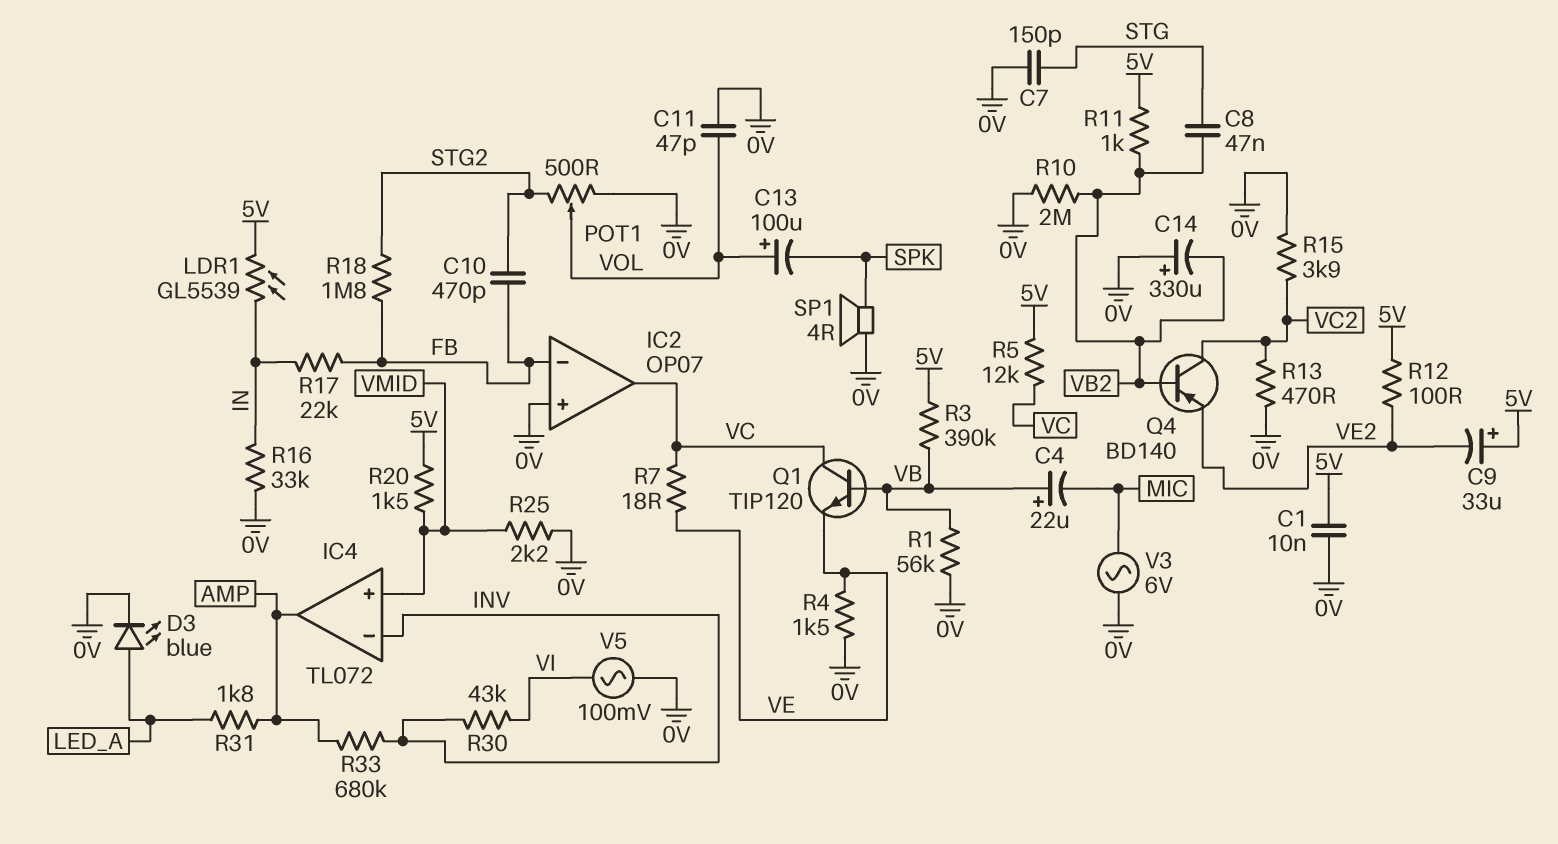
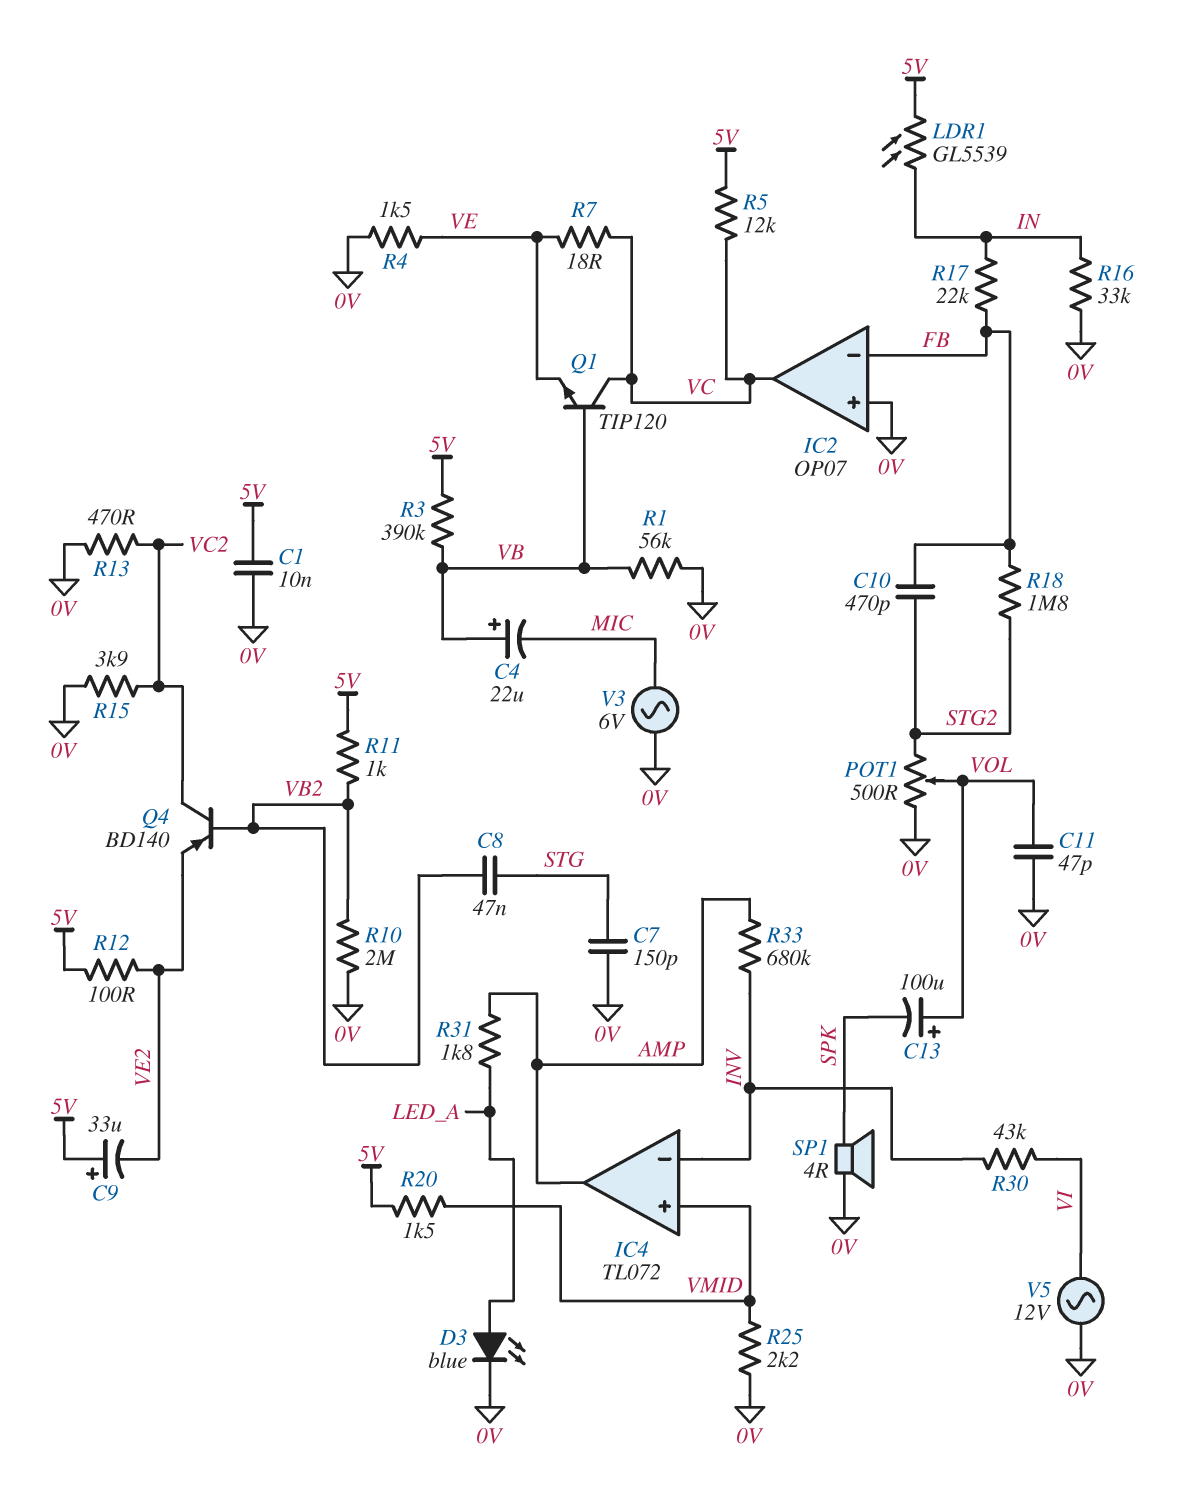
C14: 330uF (plus 0V, minus VB2) -> none
V5: AC 100mV (0V, VI) -> AC 12V (0V, VI)

